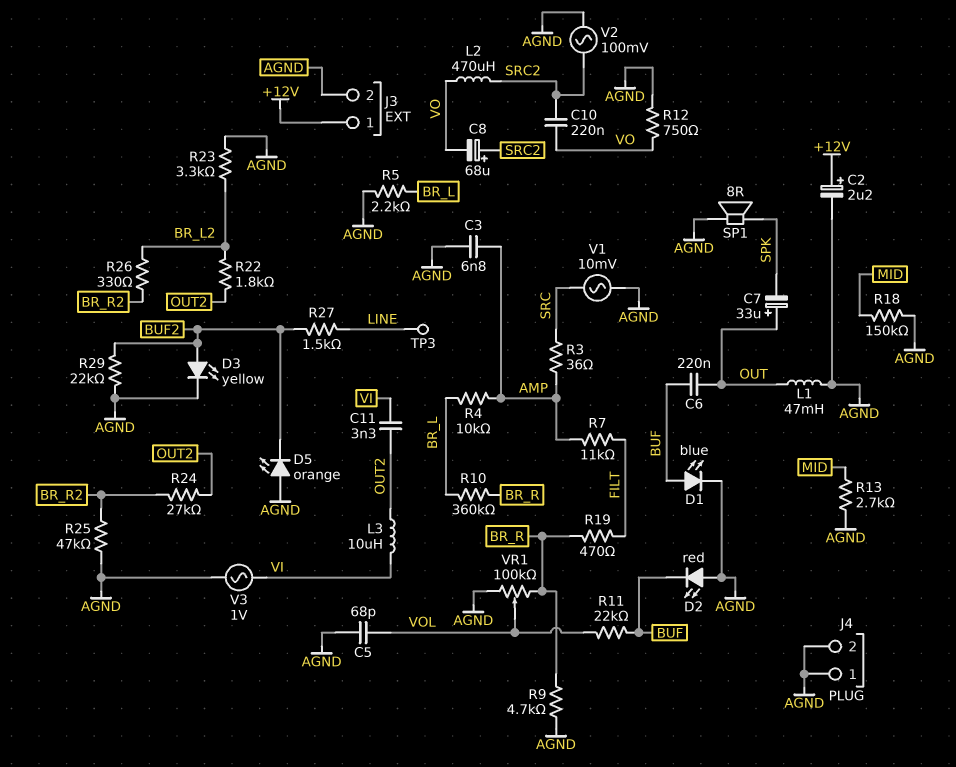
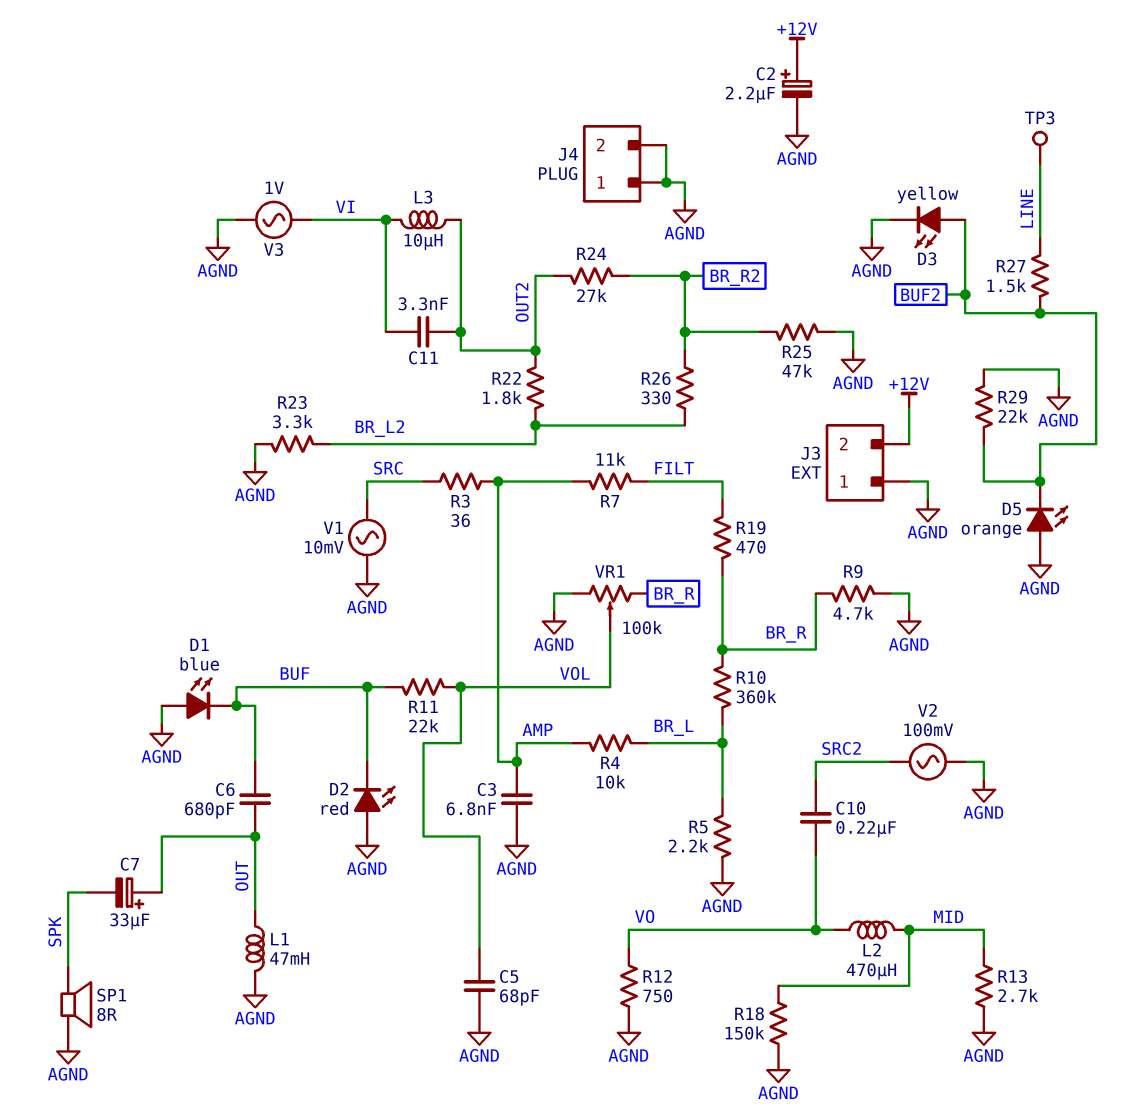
C6: 220nF (BUF, OUT) -> 680pF (BUF, OUT)
C8: 68uF (plus SRC2, minus VO) -> none
D1: LED blue (A BUF, K AGND) -> LED blue (A AGND, K BUF)
J3 pin 1: +12V -> AGND
J3 pin 2: AGND -> +12V
L2: 470uH (SRC2, VO) -> 470uH (MID, VO)

